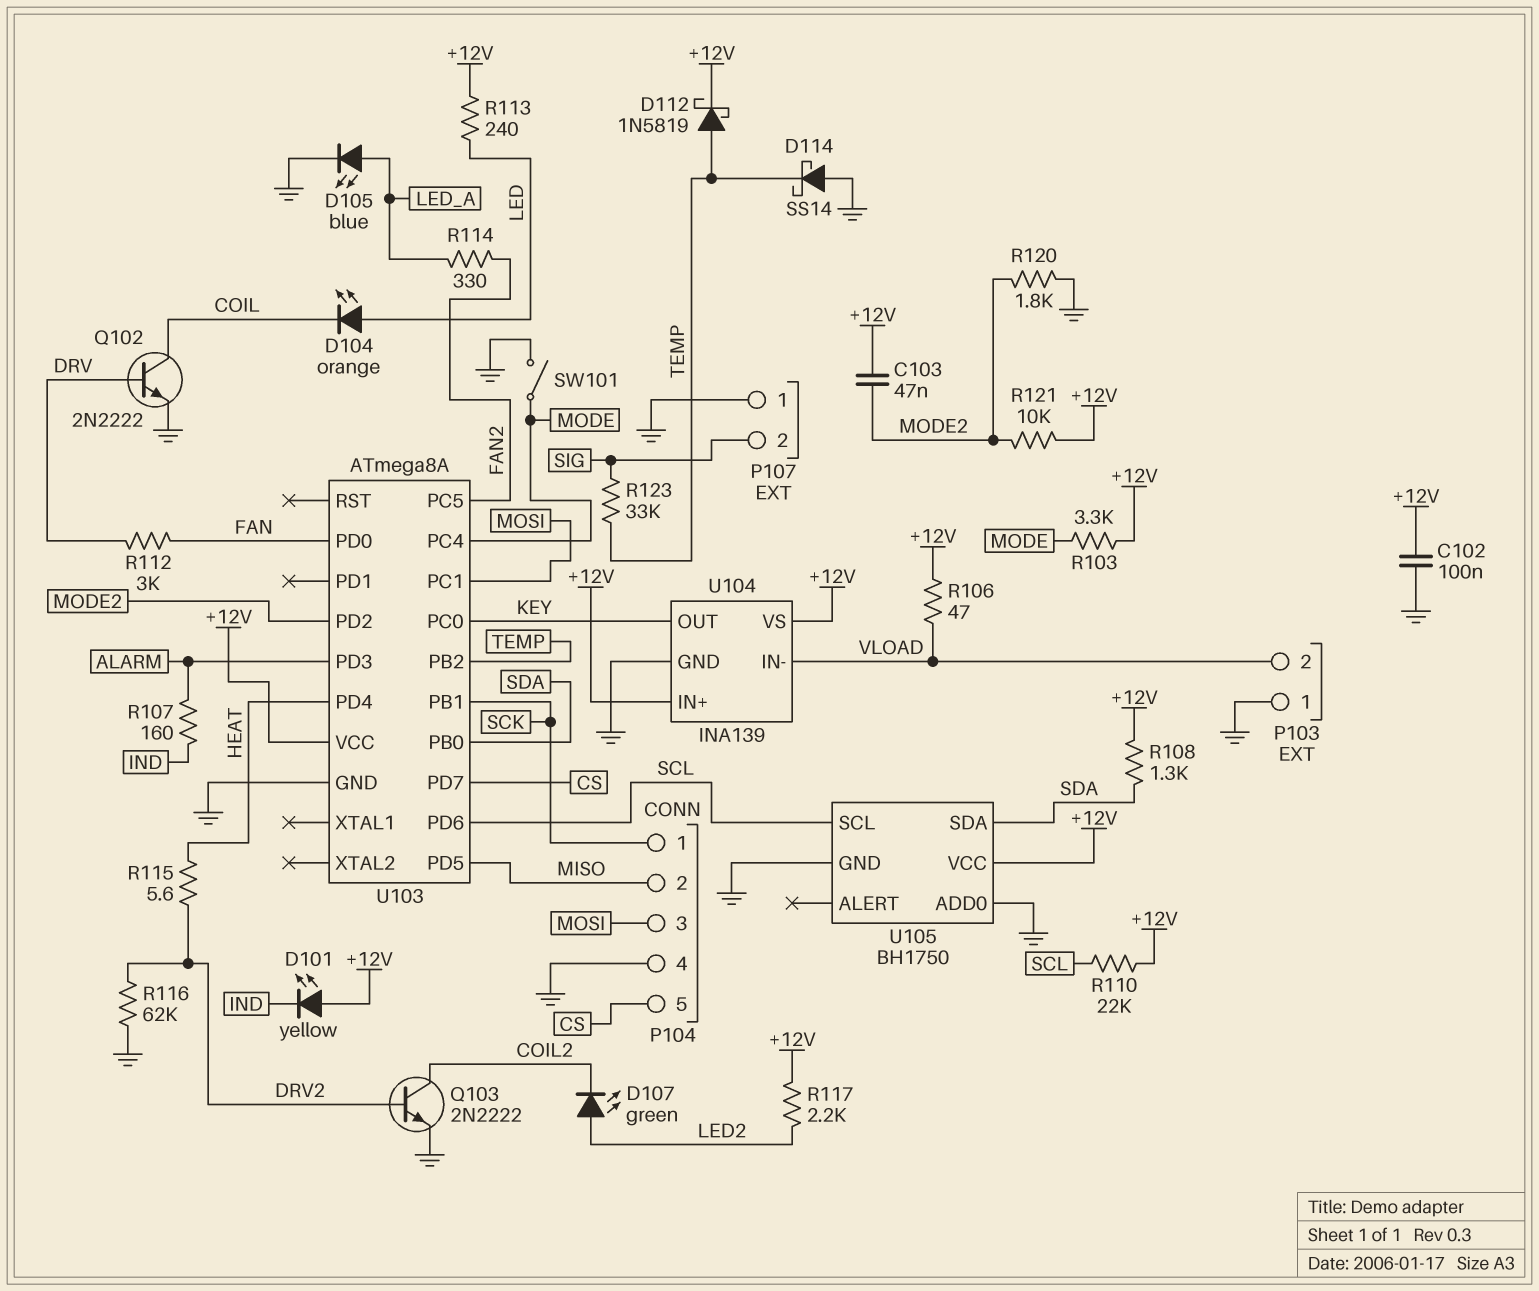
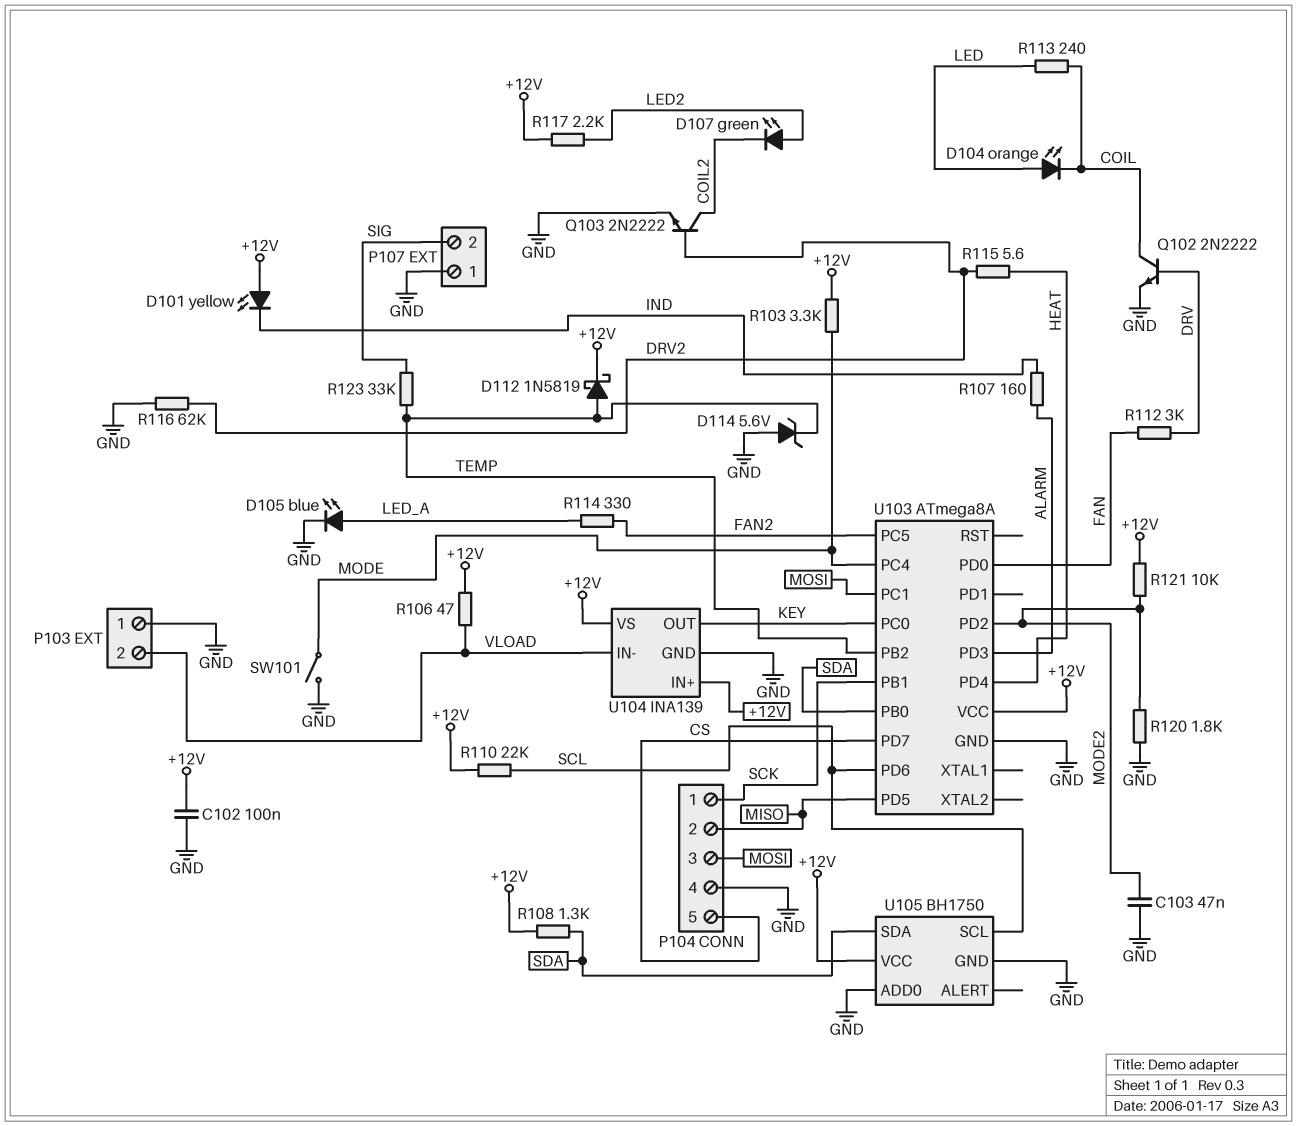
C103: 47nF (+12V, MODE2) -> 47nF (GND, MODE2)
D114: schottky SS14 (A GND, K TEMP) -> zener 5.6V (A GND, K TEMP)
R113: 240 (+12V, LED) -> 240 (COIL, LED)

